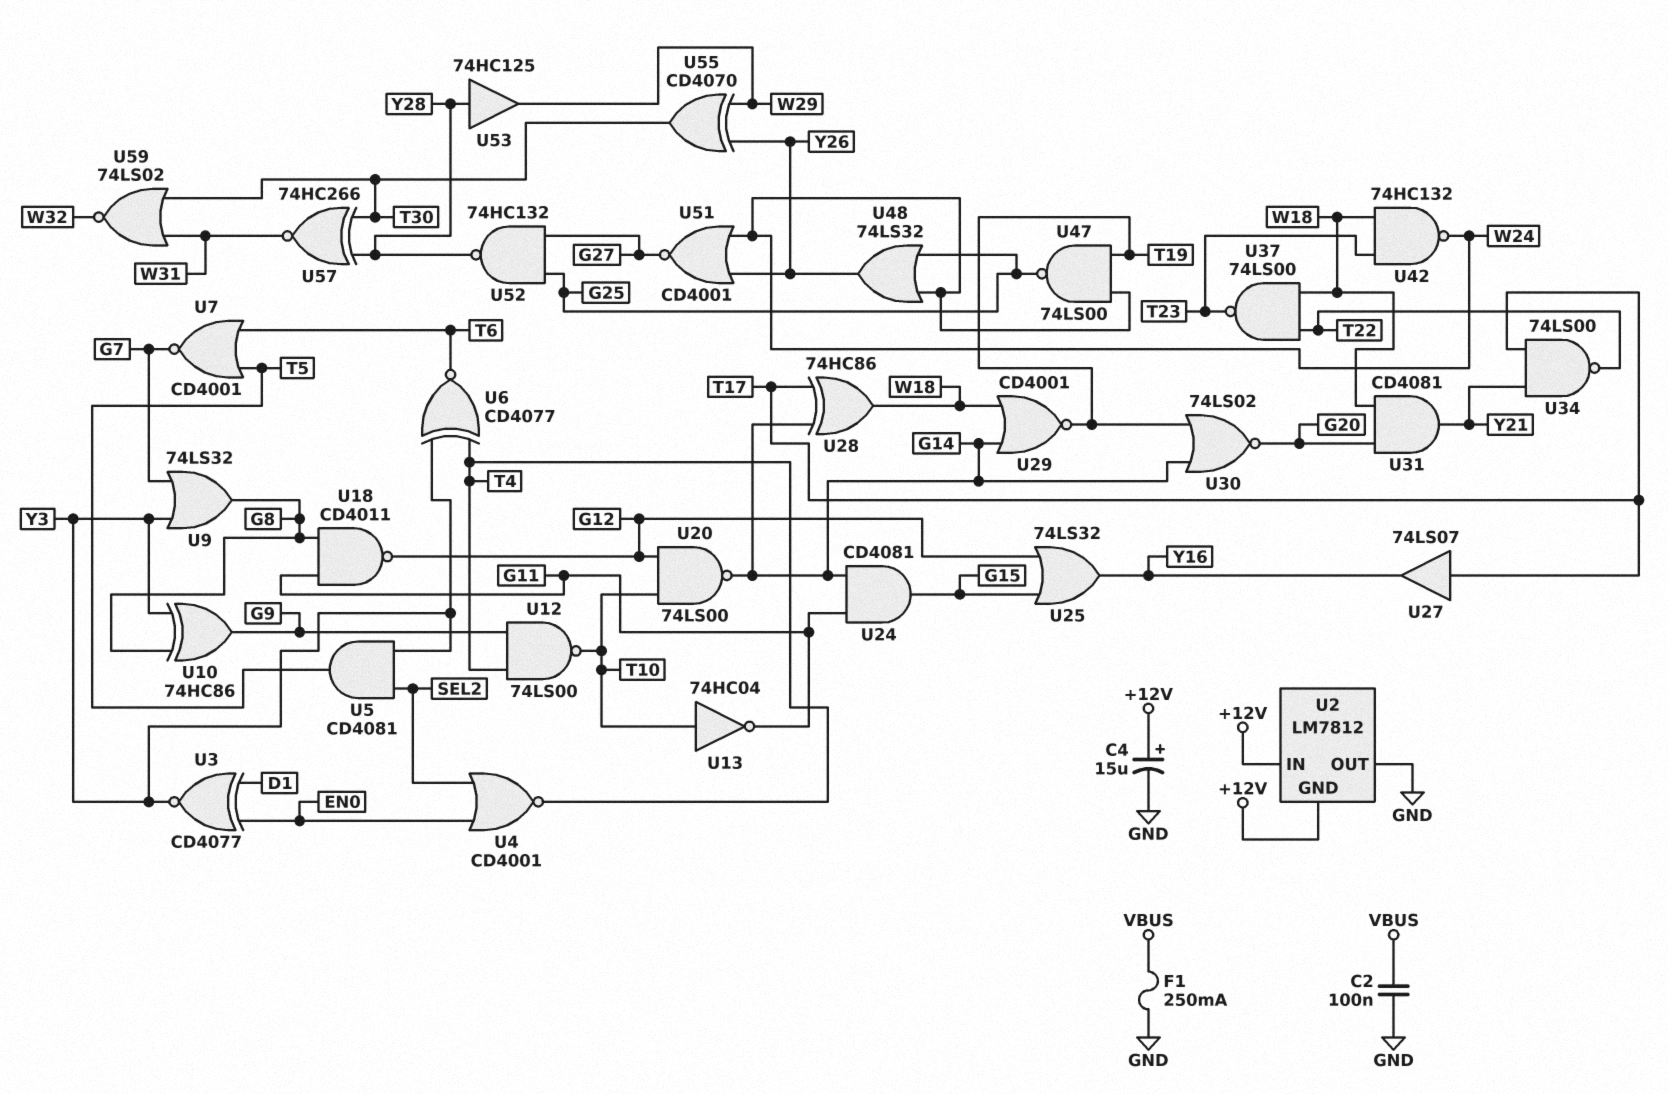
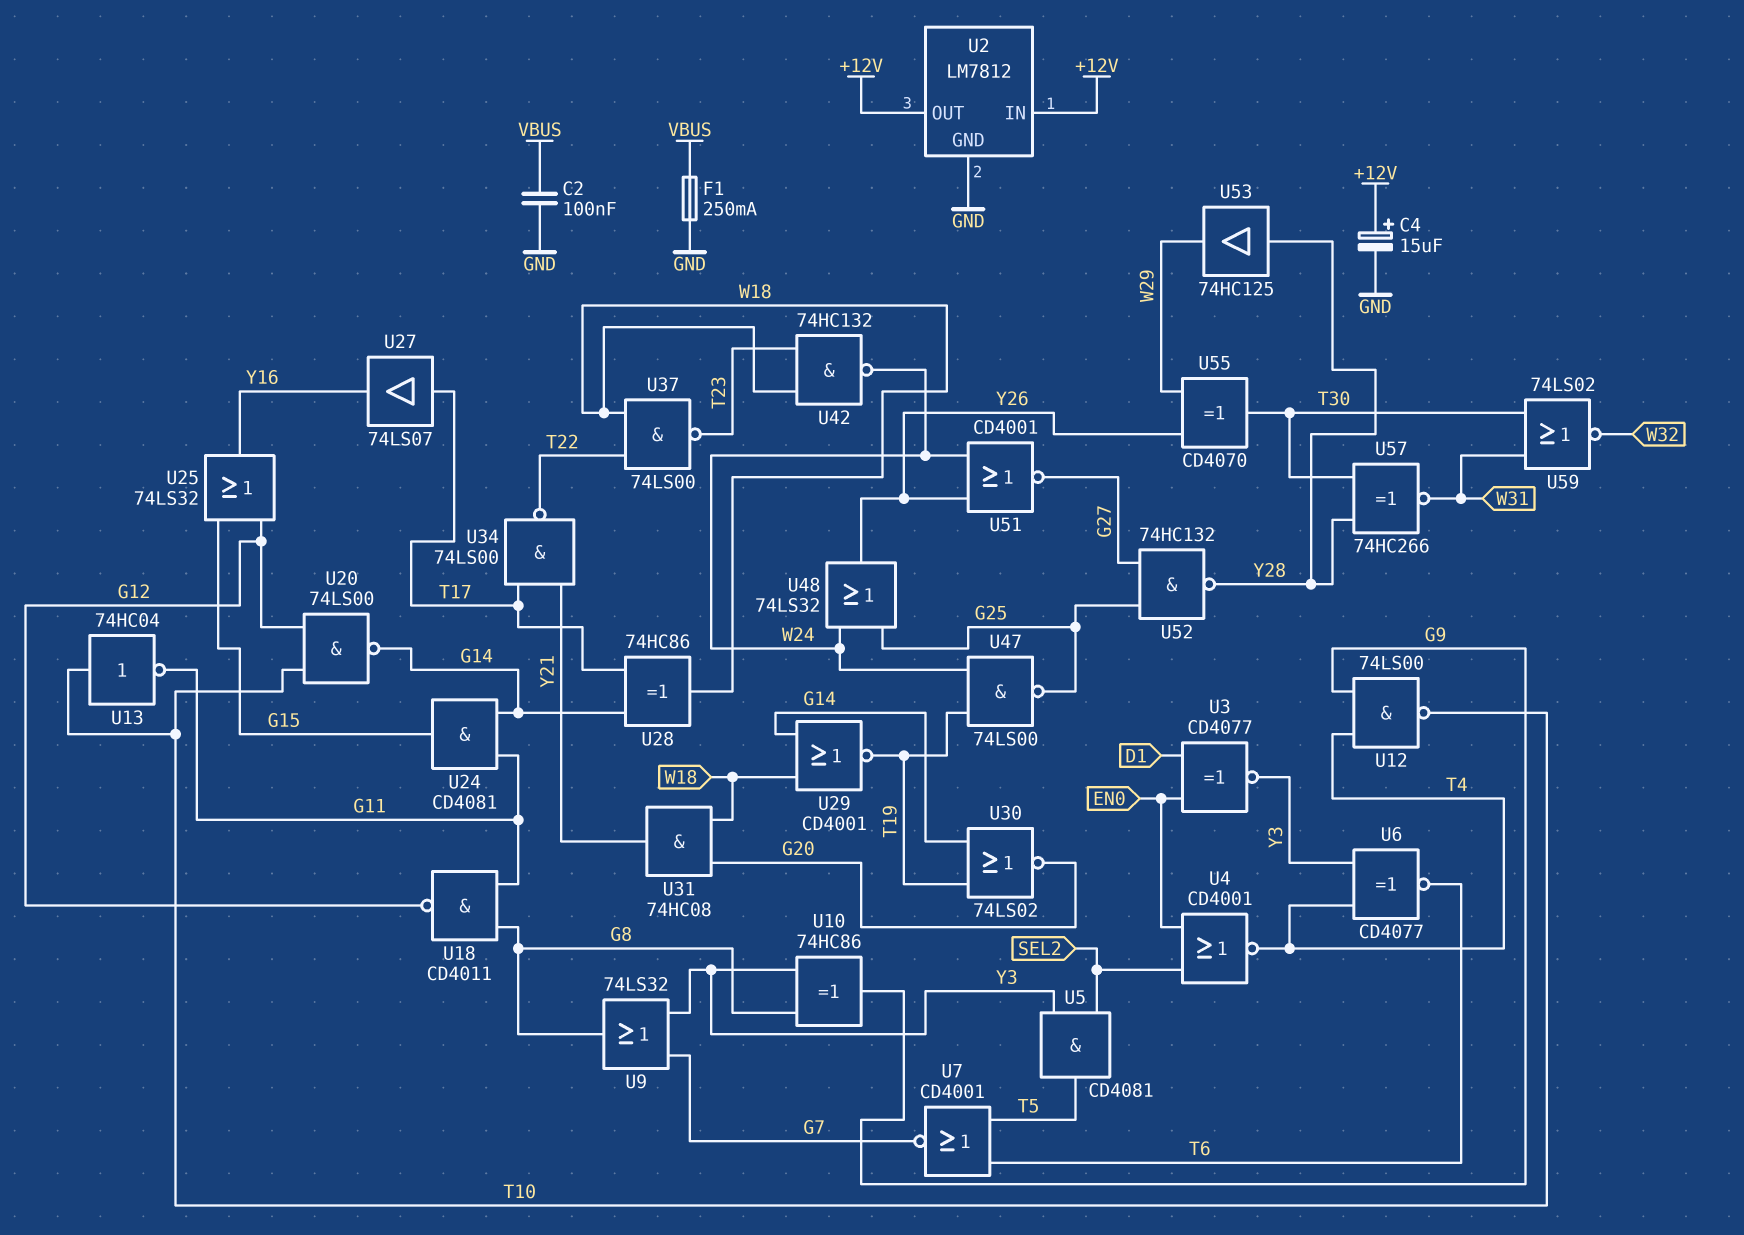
U2 pin GND: +12V -> GND
U2 pin OUT: GND -> +12V
U31: AND CD4081 (in G20, in W18, out Y21) -> AND 74HC08 (in G20, in W18, out Y21)

